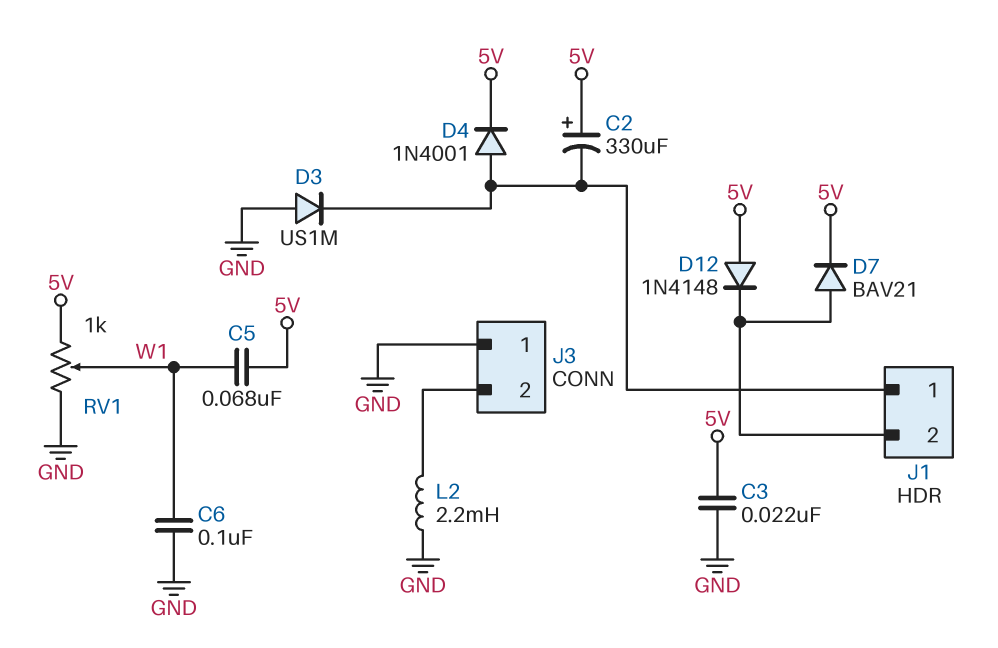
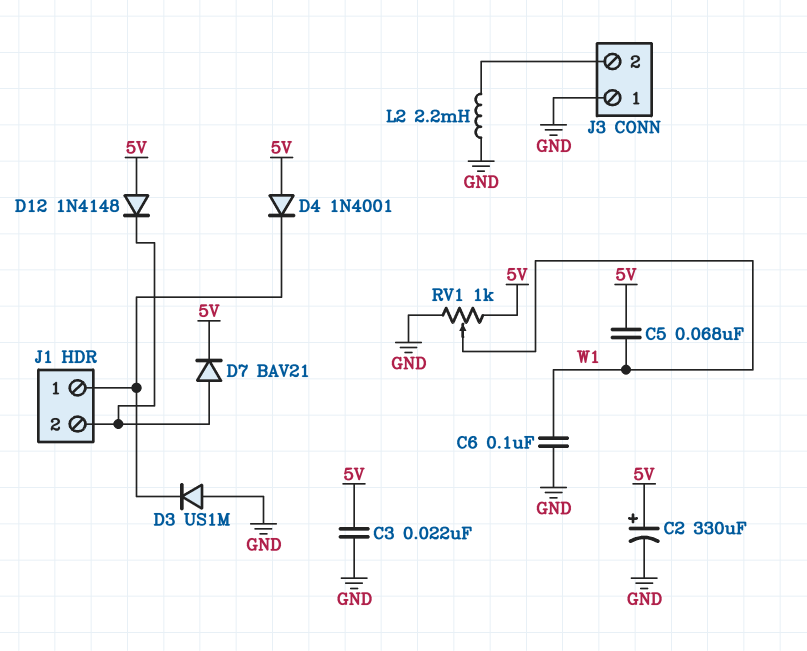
C2: 330uF (plus 5V, minus J1/1) -> 330uF (plus 5V, minus GND)
D4: diode 1N4001 (A J1/1, K 5V) -> diode 1N4001 (A 5V, K J1/1)

